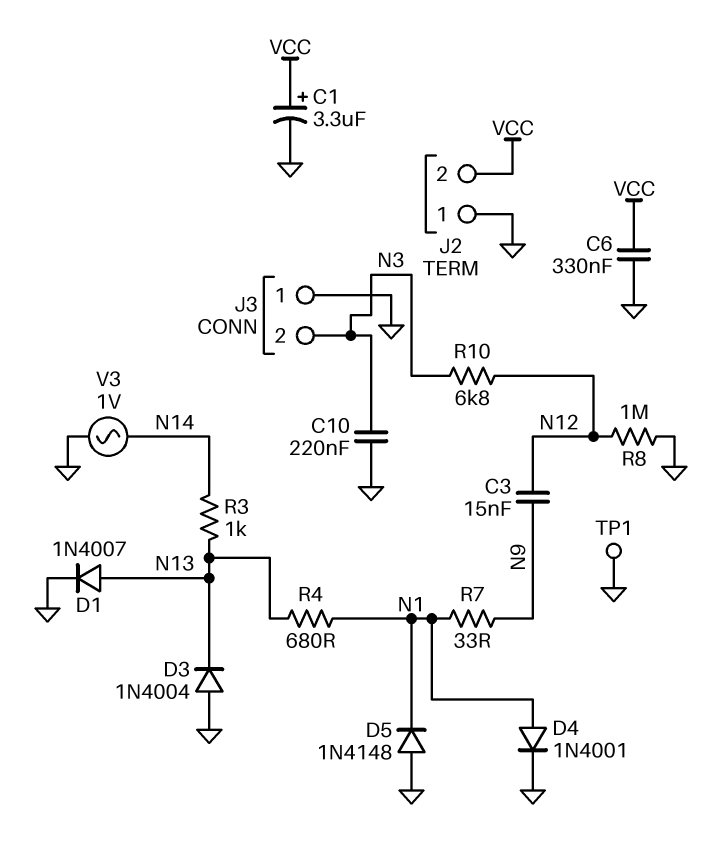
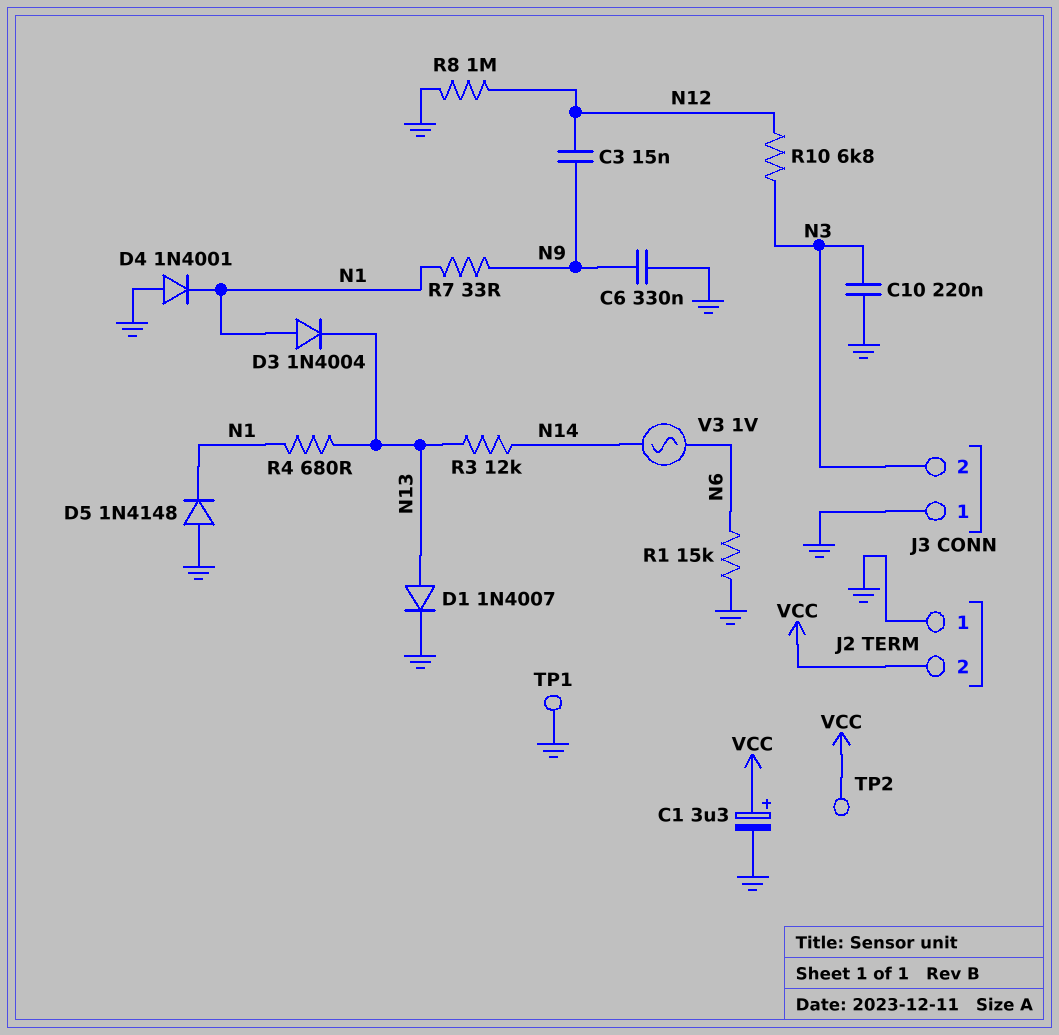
C6: 330nF (GND, VCC) -> 330nF (GND, N9)
D3: diode 1N4004 (A GND, K N13) -> diode 1N4004 (A N1, K N13)
D4: diode 1N4001 (A N1, K GND) -> diode 1N4001 (A GND, K N1)
R1: none -> 15k (GND, N6)
R3: 1k (N13, N14) -> 12k (N13, N14)
TP2: none -> test point (VCC)
V3: AC 1V (GND, N14) -> AC 1V (N6, N14)

